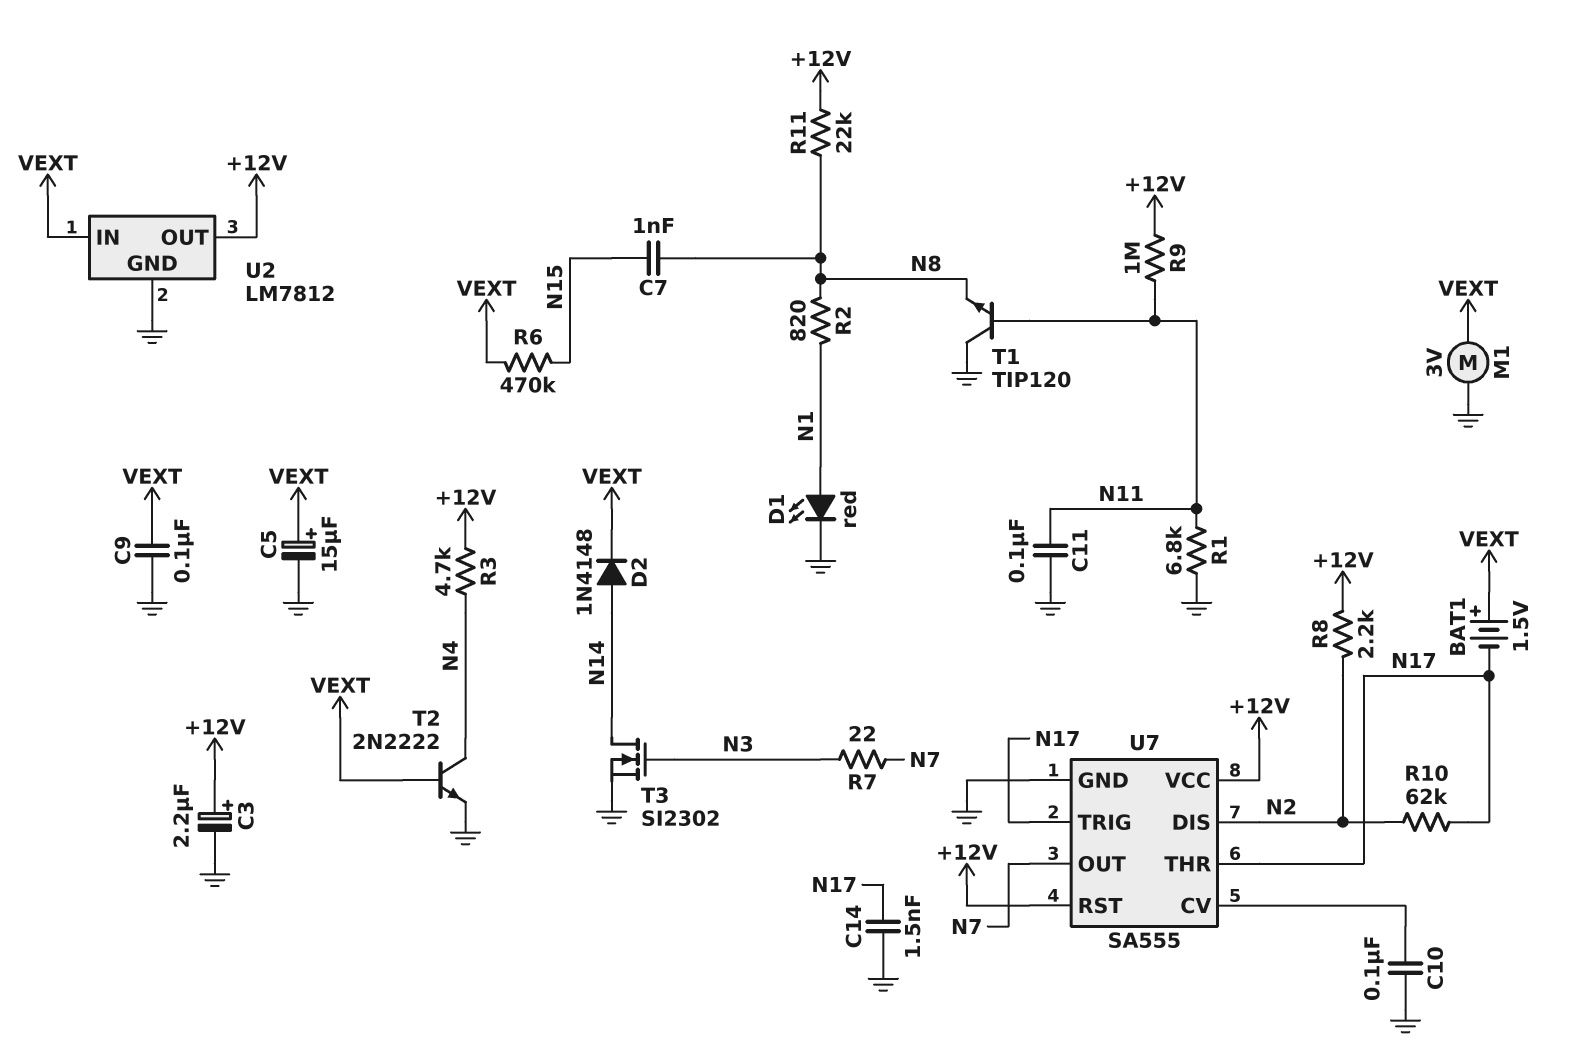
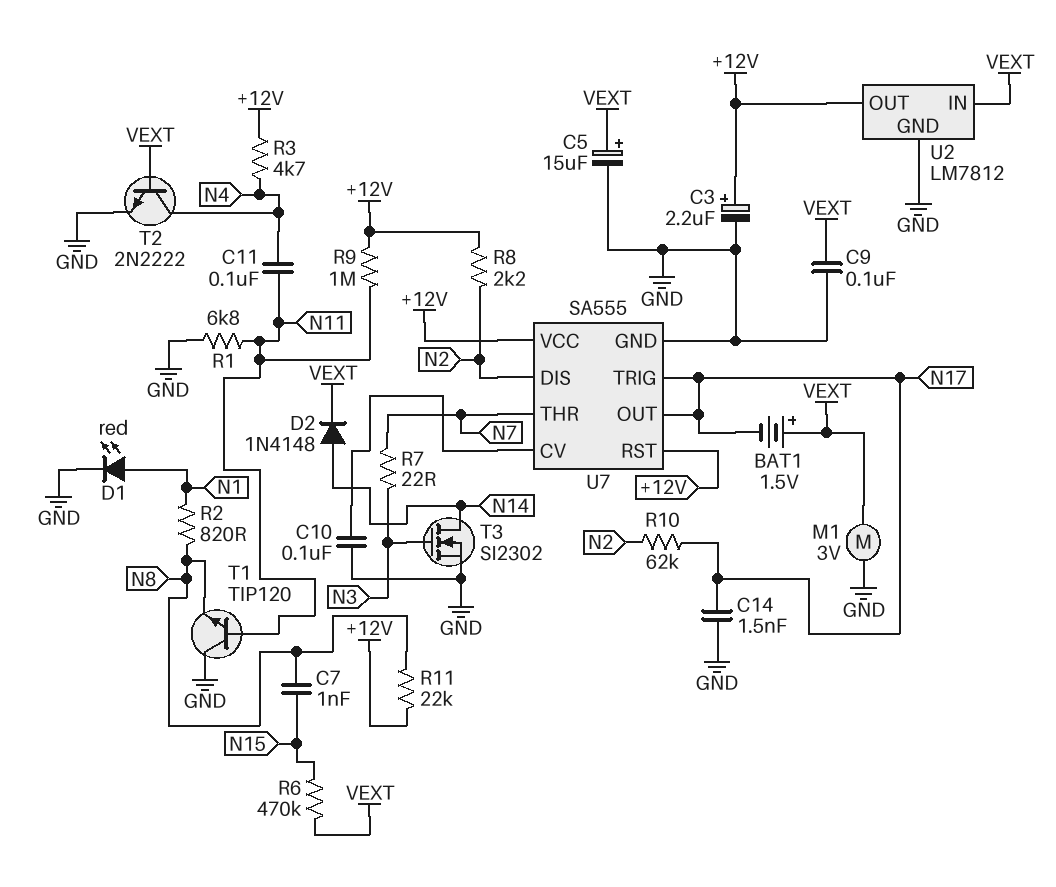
C11: 100nF (GND, N11) -> 100nF (N4, N11)
U7 pin OUT: N7 -> N17
U7 pin THR: N17 -> N7

